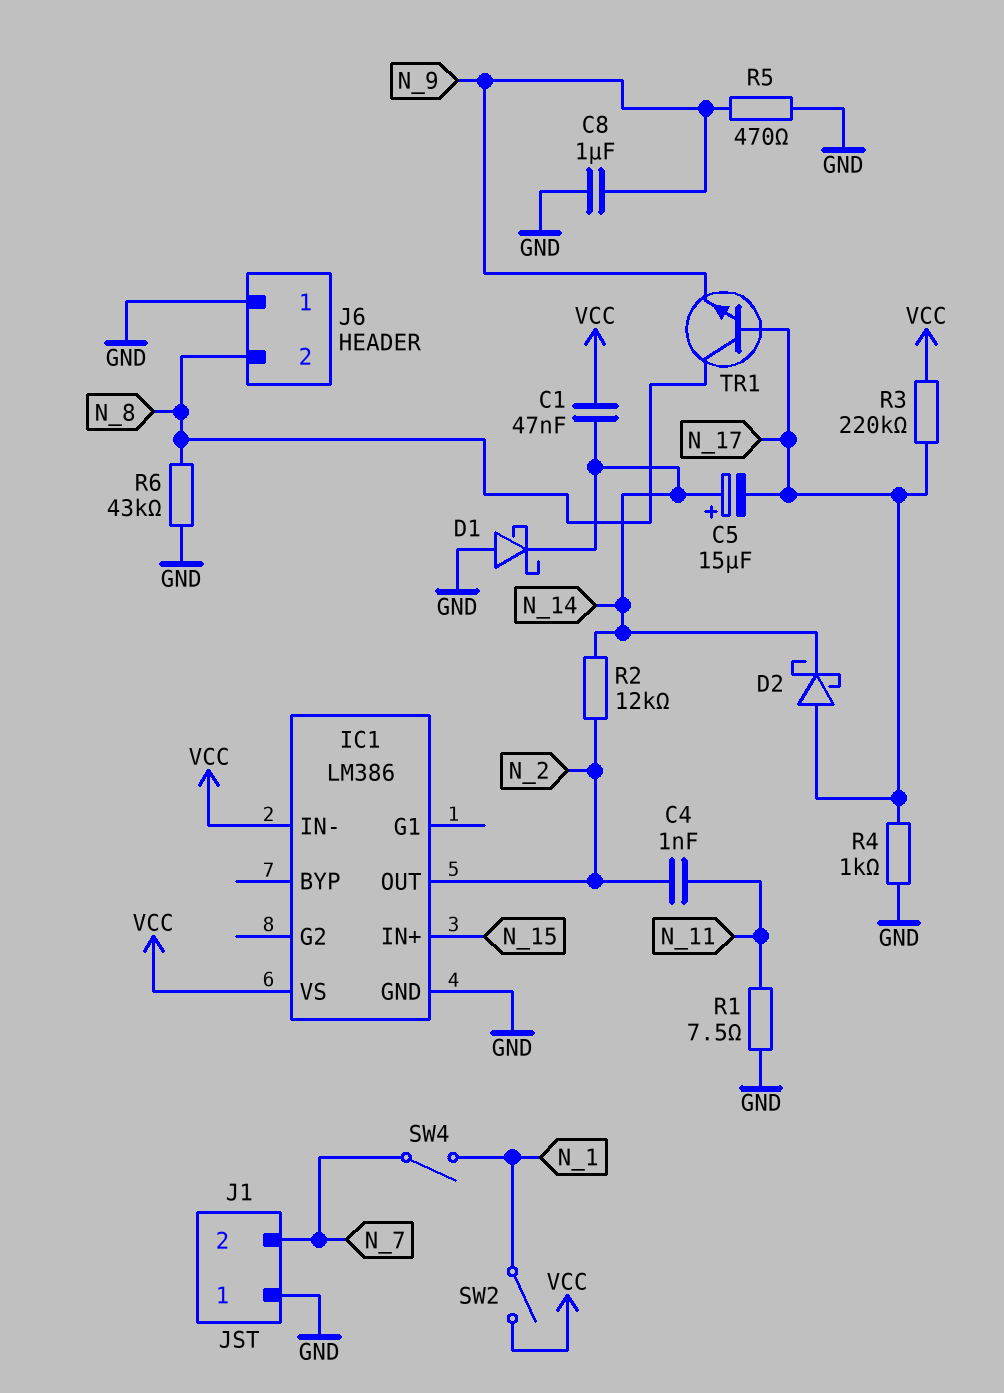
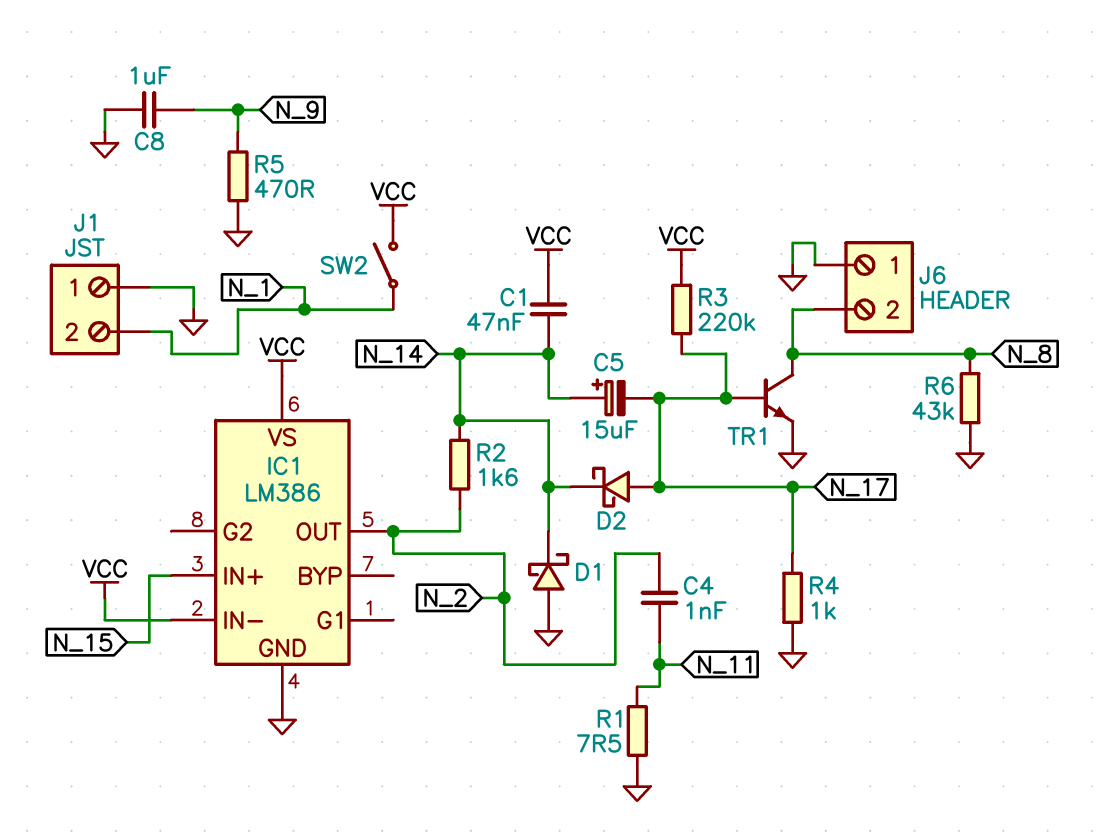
J1 pin 2: N_7 -> N_1
R2: 12k (N_2, N_14) -> 1.6k (N_2, N_14)
SW4: switch (N_1, N_7) -> none
TR1: NPN (B N_17, C N_8, E N_9) -> NPN (B N_17, C N_8, E GND)

